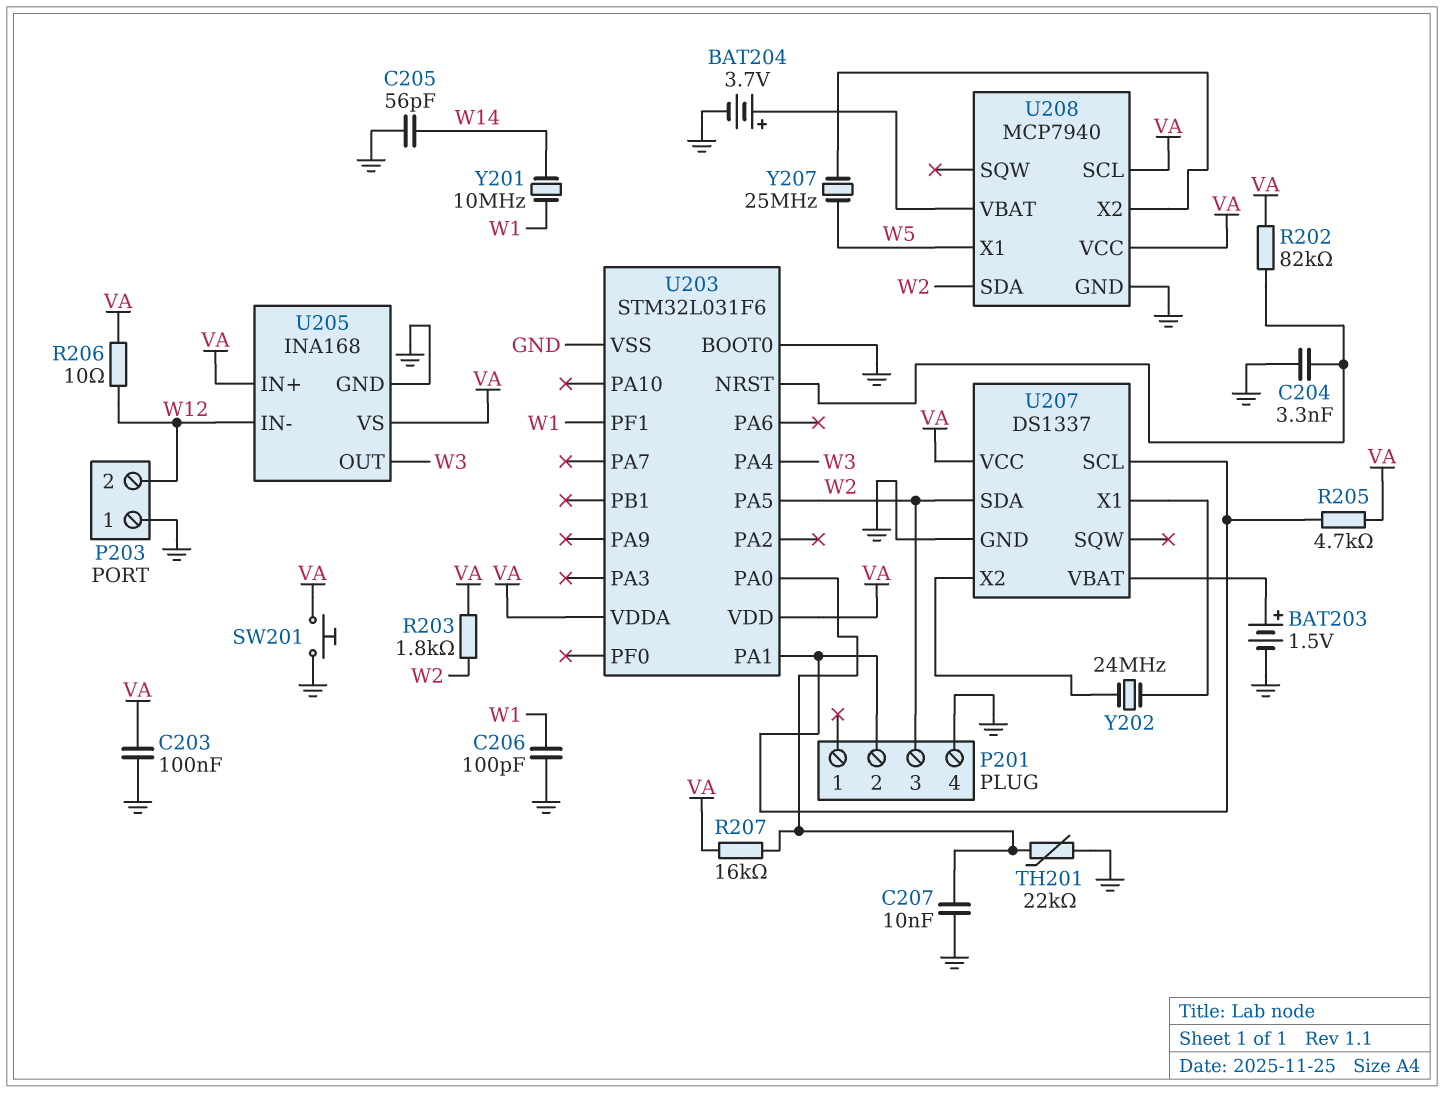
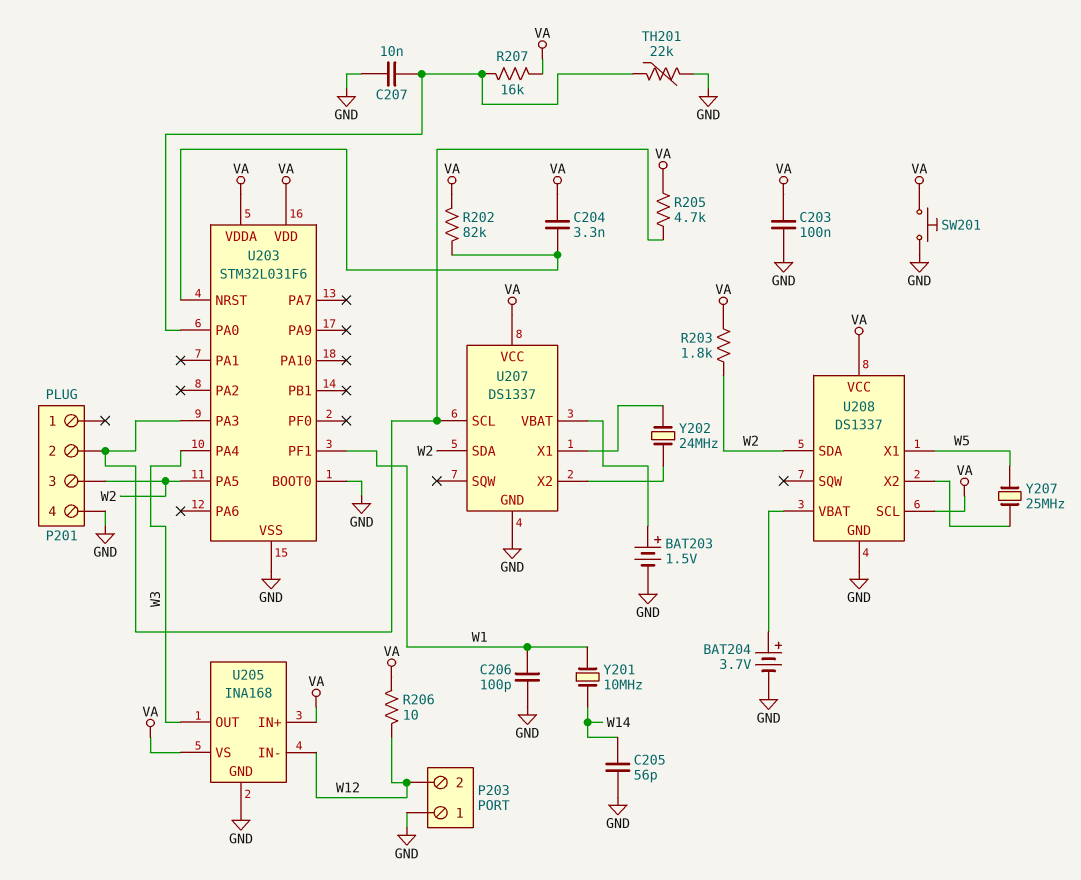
C204: 3.3nF (GND, U203/NRST) -> 3.3nF (U203/NRST, VA)
U203 pin PA1: P201/2 -> none
U203 pin PA3: none -> P201/2
U208: MCP7940 -> DS1337

